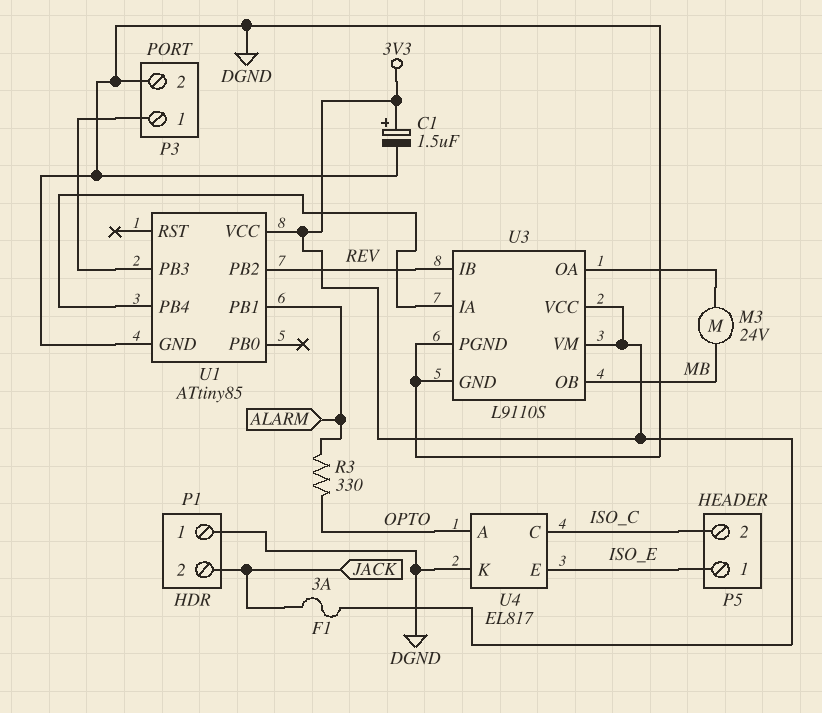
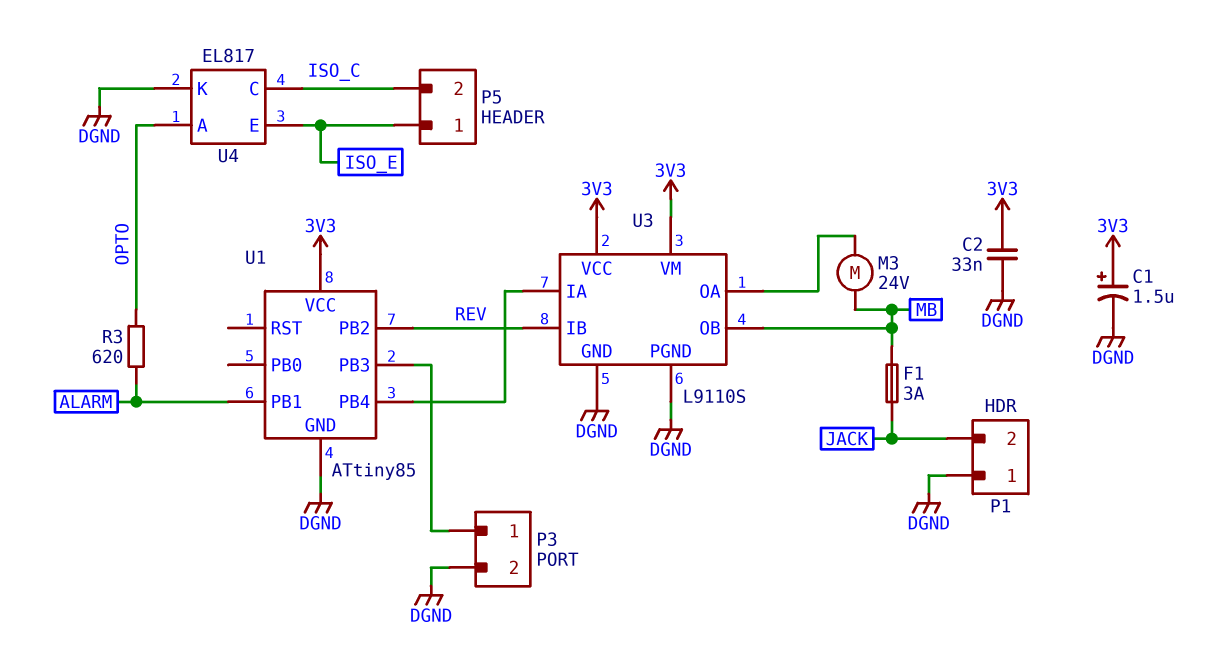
C2: none -> 33nF (3V3, DGND)
F1: 3A (3V3, JACK) -> 3A (JACK, MB)
R3: 330 (ALARM, OPTO) -> 620 (ALARM, OPTO)

